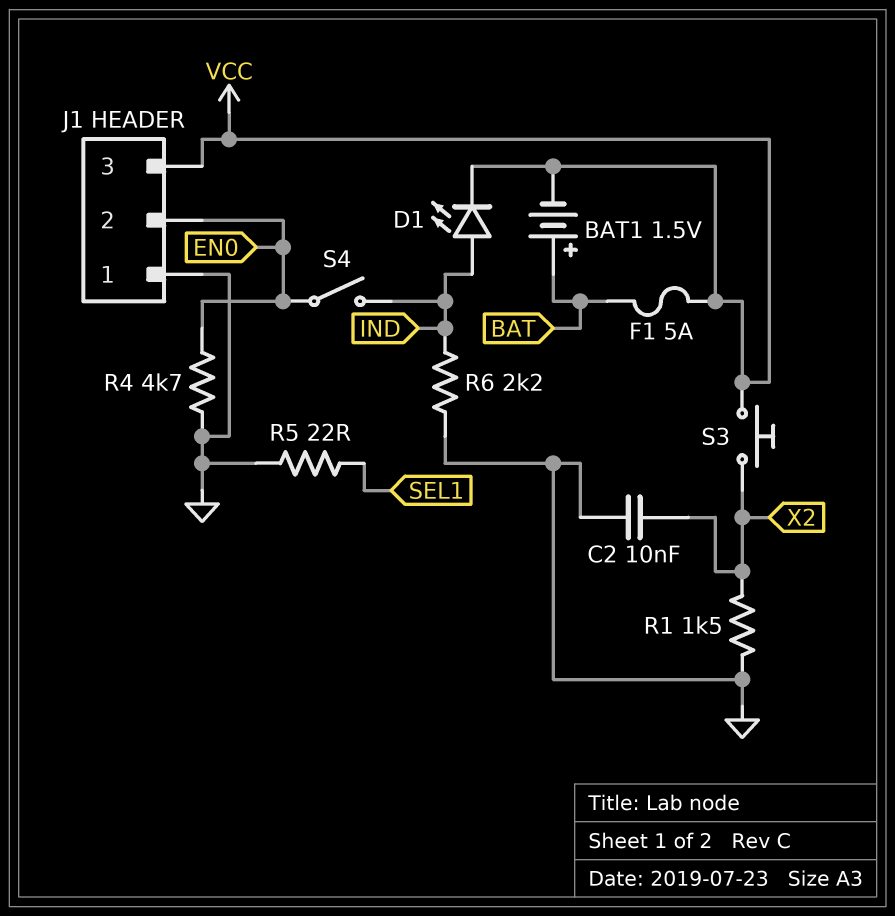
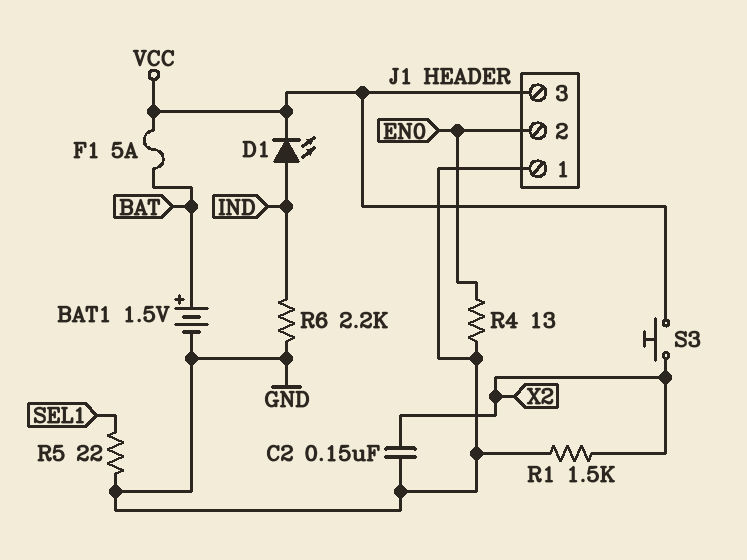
BAT1: 1.5V (plus BAT, minus VCC) -> 1.5V (plus BAT, minus GND)
C2: 10nF (GND, X2) -> 150nF (GND, X2)
R4: 4.7k (EN0, GND) -> 13 (EN0, GND)
S4: switch (EN0, IND) -> none

